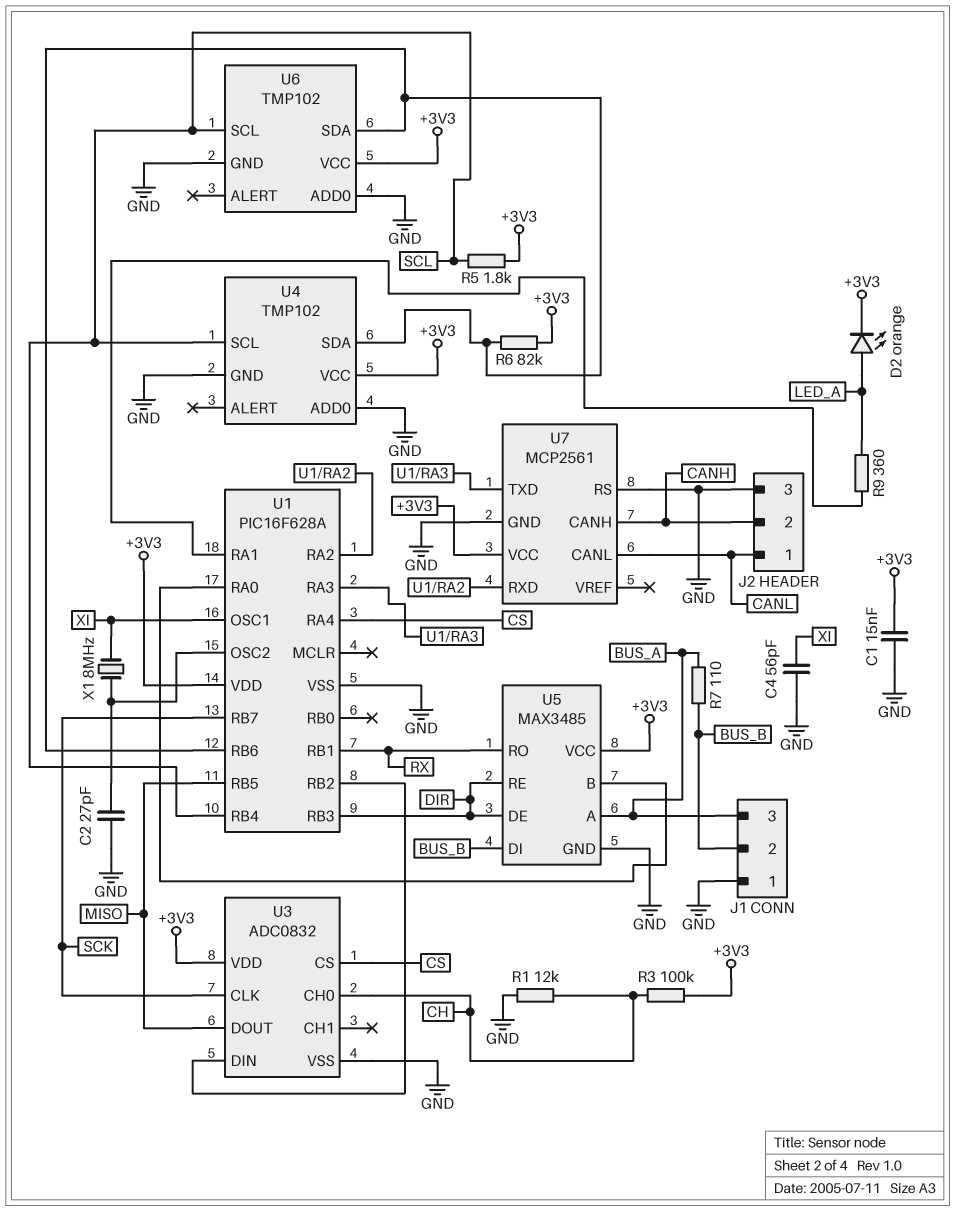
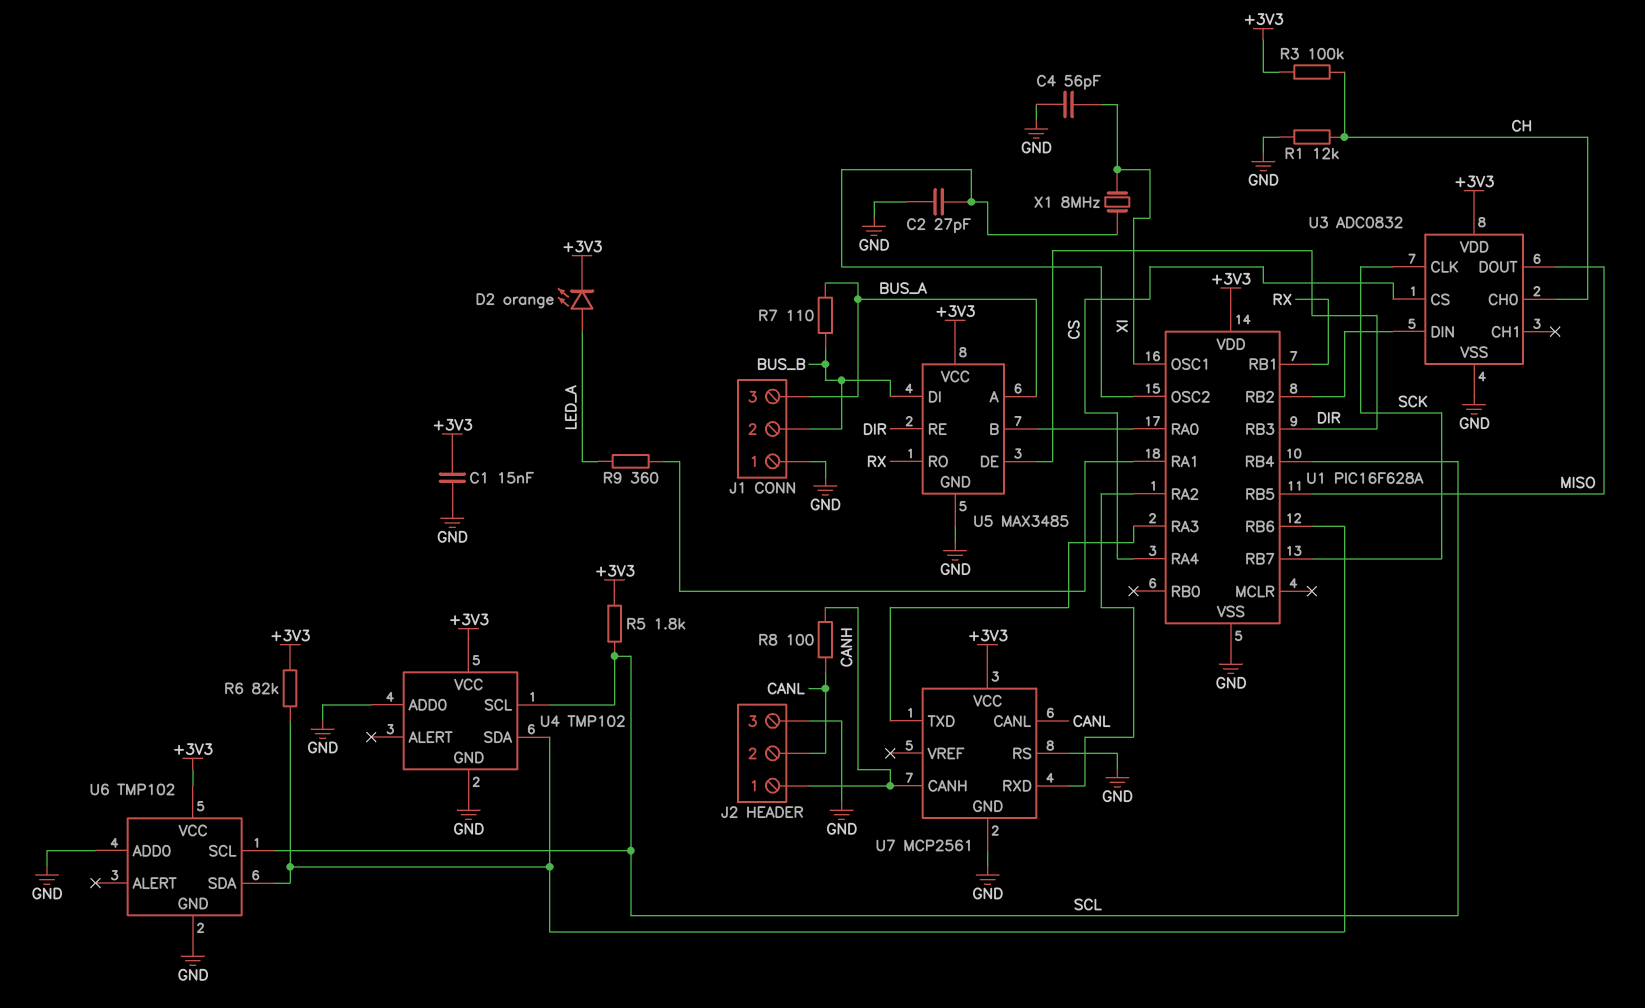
J2 pin 1: CANL -> CANH
J2 pin 2: CANH -> CANL
R8: none -> 100 (CANH, CANL)

